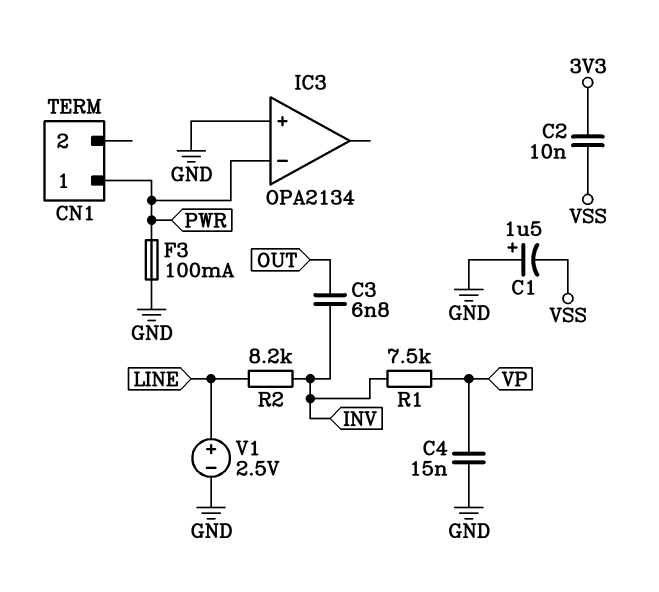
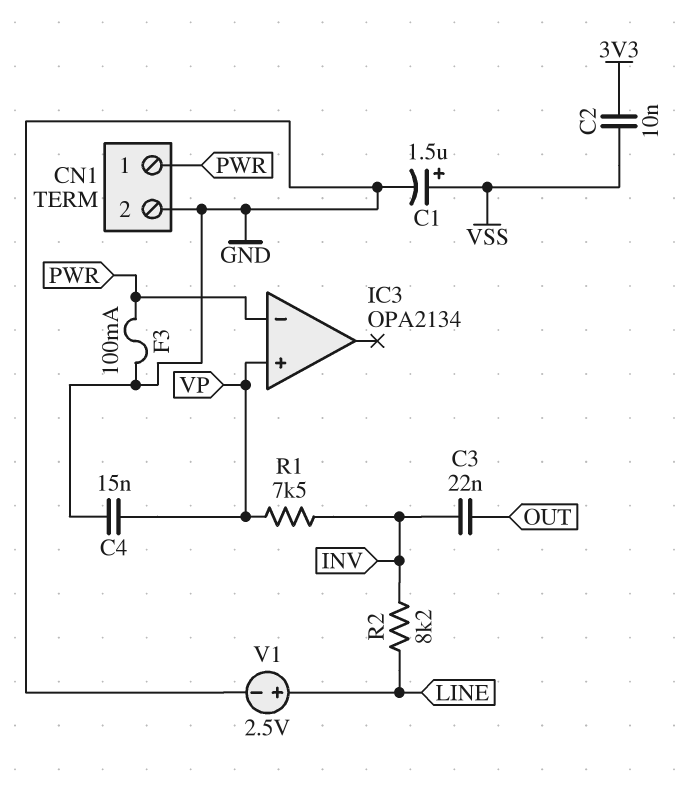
C1: 1.5uF (plus GND, minus VSS) -> 1.5uF (plus VSS, minus GND)
C3: 6.8nF (INV, OUT) -> 22nF (INV, OUT)
CN1 pin 2: none -> GND
IC3 pin in+: GND -> VP

